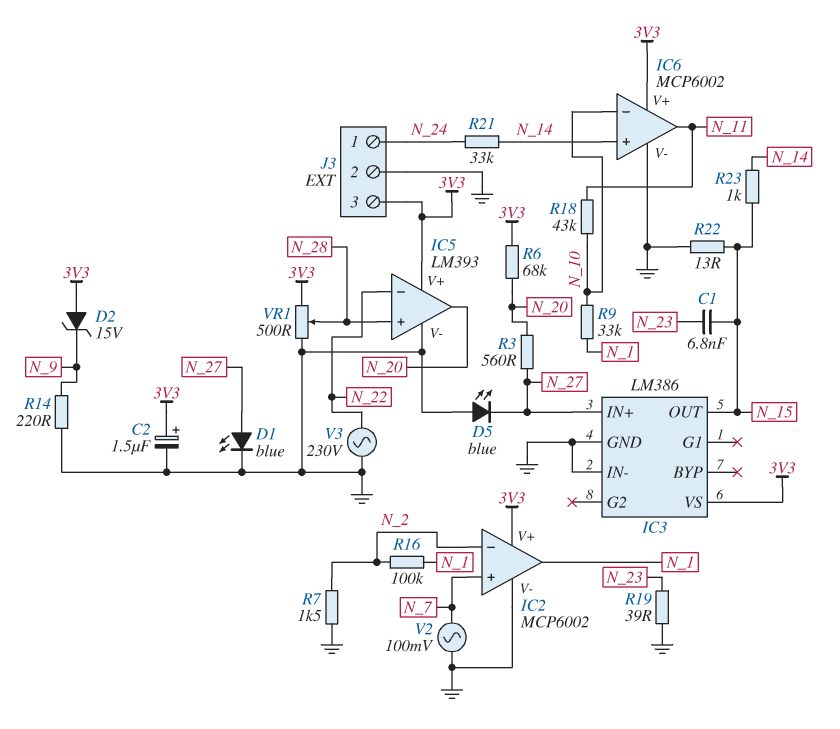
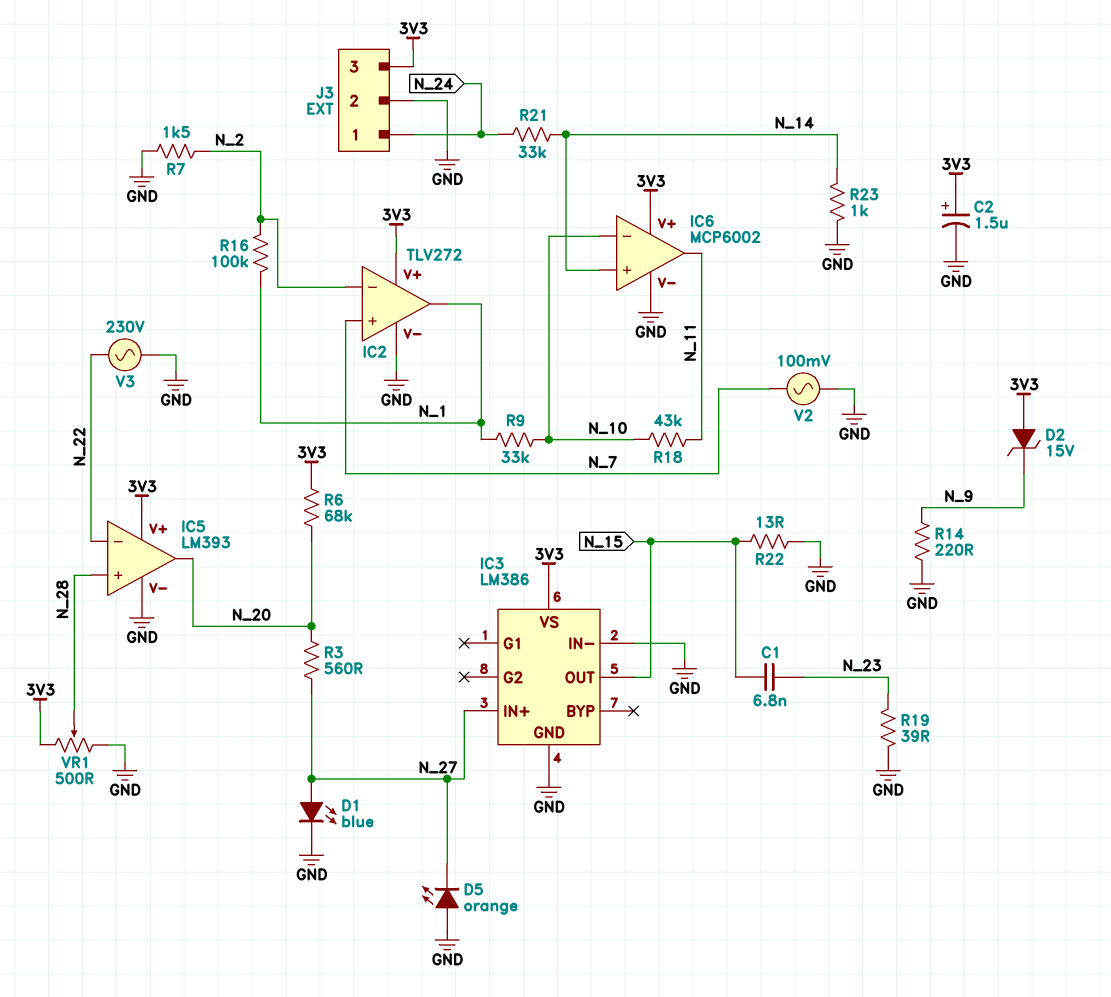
D5: LED blue (A GND, K N_27) -> LED orange (A GND, K N_27)
IC2: MCP6002 -> TLV272
R23: 1k (N_14, N_15) -> 1k (GND, N_14)

